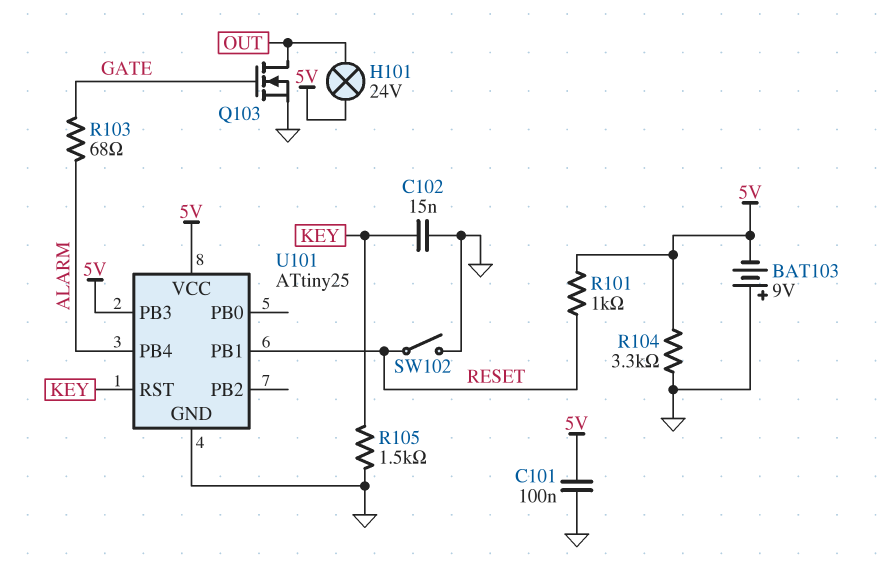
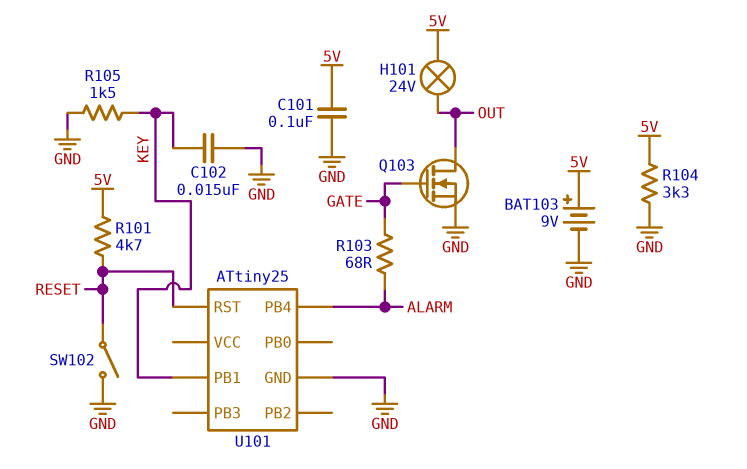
BAT103: 9V (plus GND, minus 5V) -> 9V (plus 5V, minus GND)
R101: 1k (5V, RESET) -> 4.7k (5V, RESET)
U101 pin PB1: RESET -> KEY
U101 pin PB3: 5V -> none
U101 pin RST: KEY -> RESET
U101 pin VCC: 5V -> none

